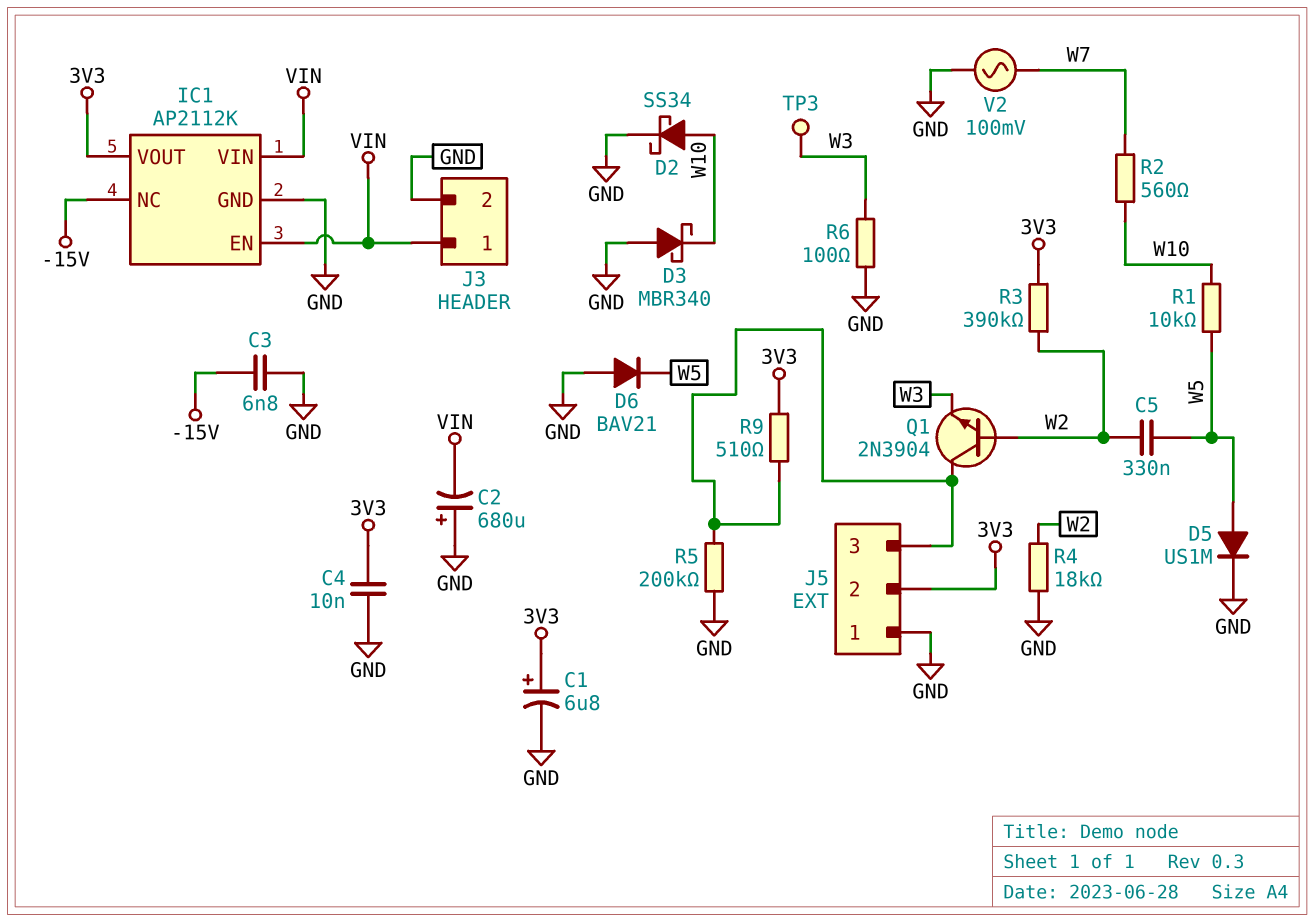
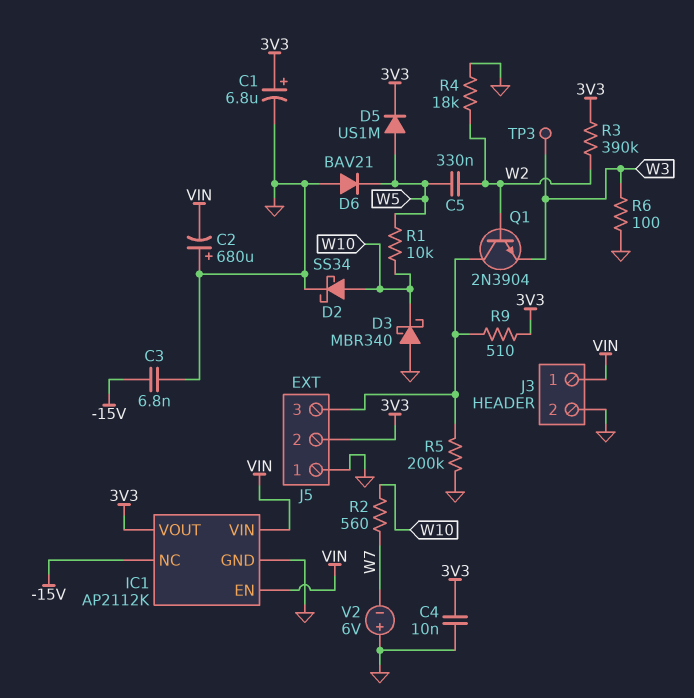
D5: diode US1M (A W5, K GND) -> diode US1M (A W5, K 3V3)
V2: AC 100mV (GND, W7) -> 6V (plus GND, minus W7)

